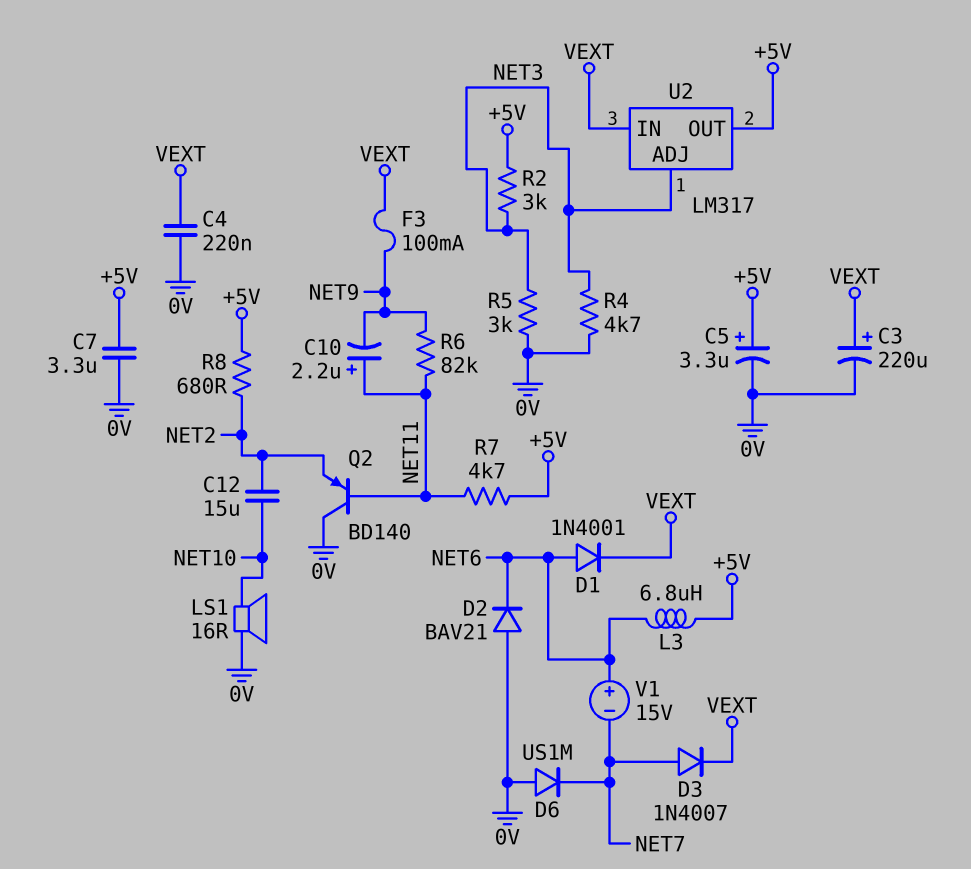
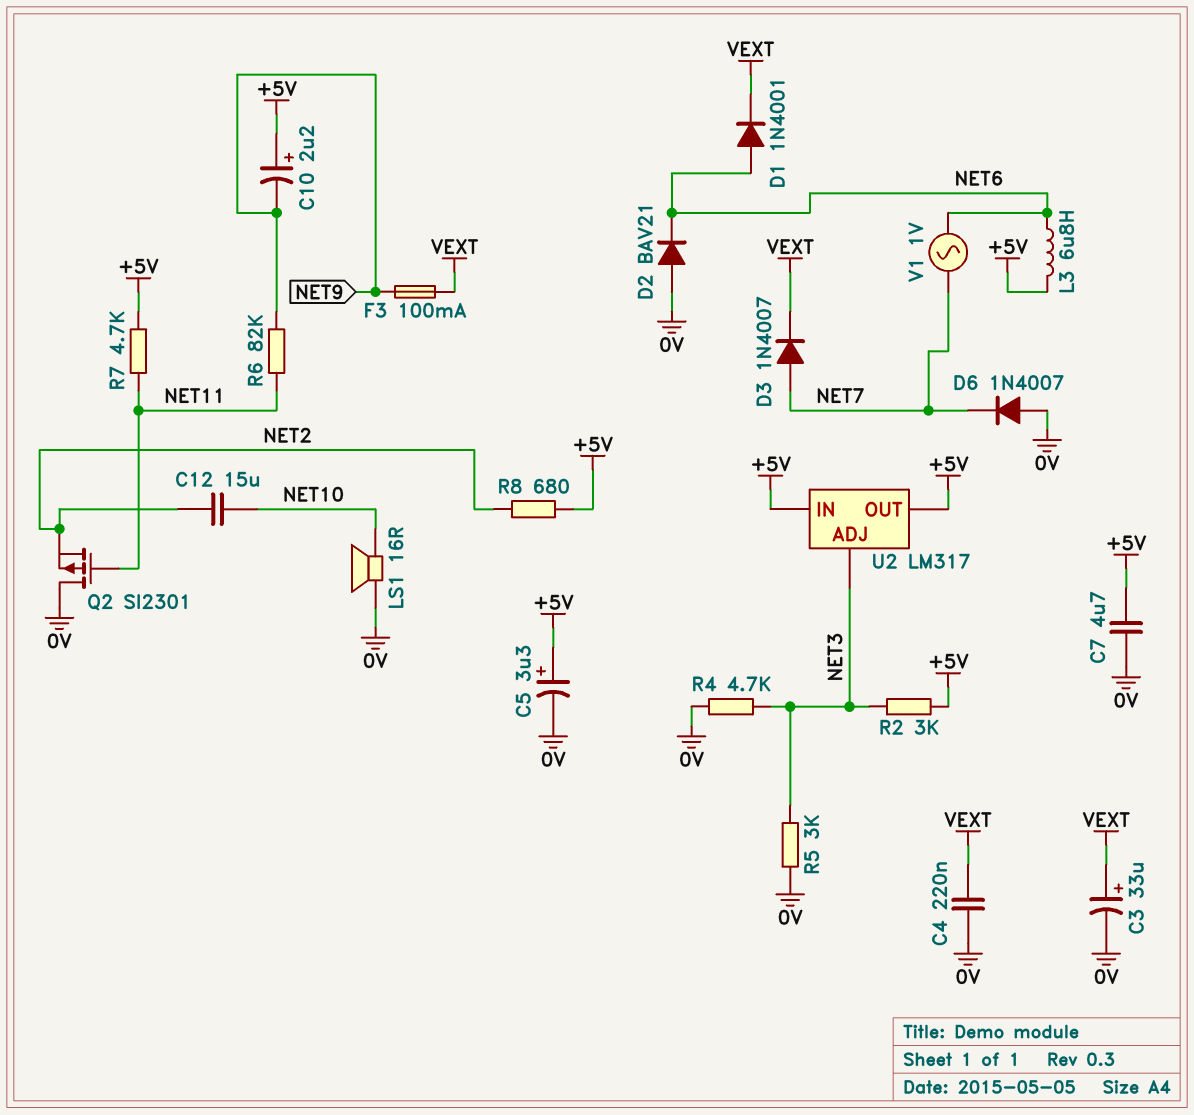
C3: 220uF (plus VEXT, minus 0V) -> 33uF (plus VEXT, minus 0V)
C7: 3.3uF (+5V, 0V) -> 4.7uF (+5V, 0V)
C10: 2.2uF (plus NET11, minus NET9) -> 2.2uF (plus +5V, minus NET9)
D6: diode US1M (A 0V, K NET7) -> diode 1N4007 (A 0V, K NET7)
Q2: PNP BD140 (B NET11, C 0V, E NET2) -> PMOS SI2301 (G NET11, D 0V, S NET2)
U2 pin IN: VEXT -> +5V
V1: 15V (plus NET6, minus NET7) -> AC 1V (NET6, NET7)

